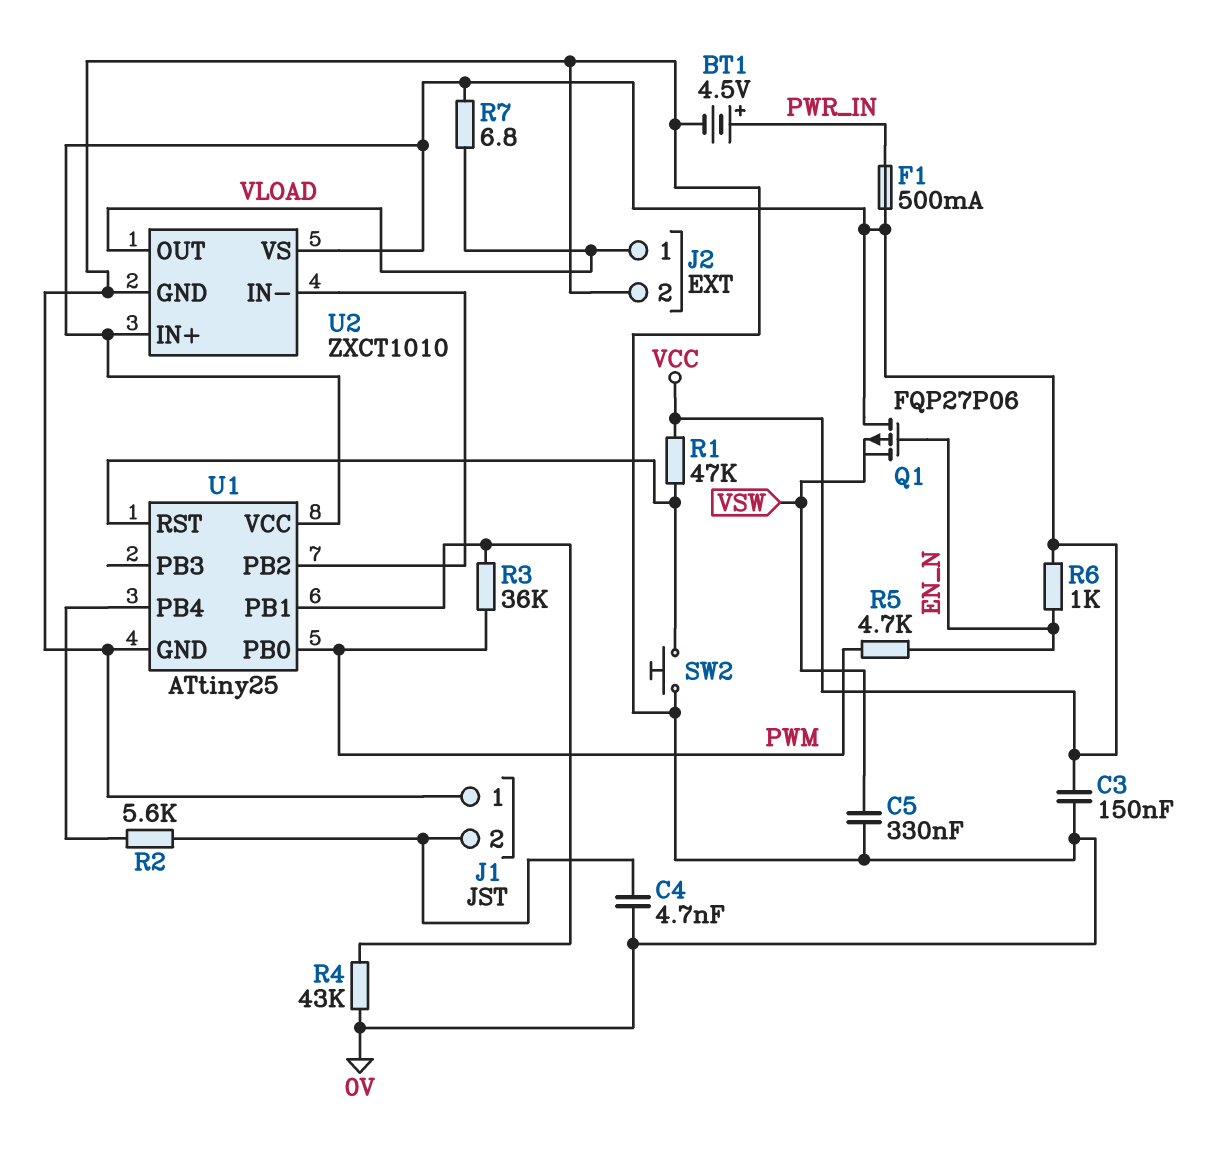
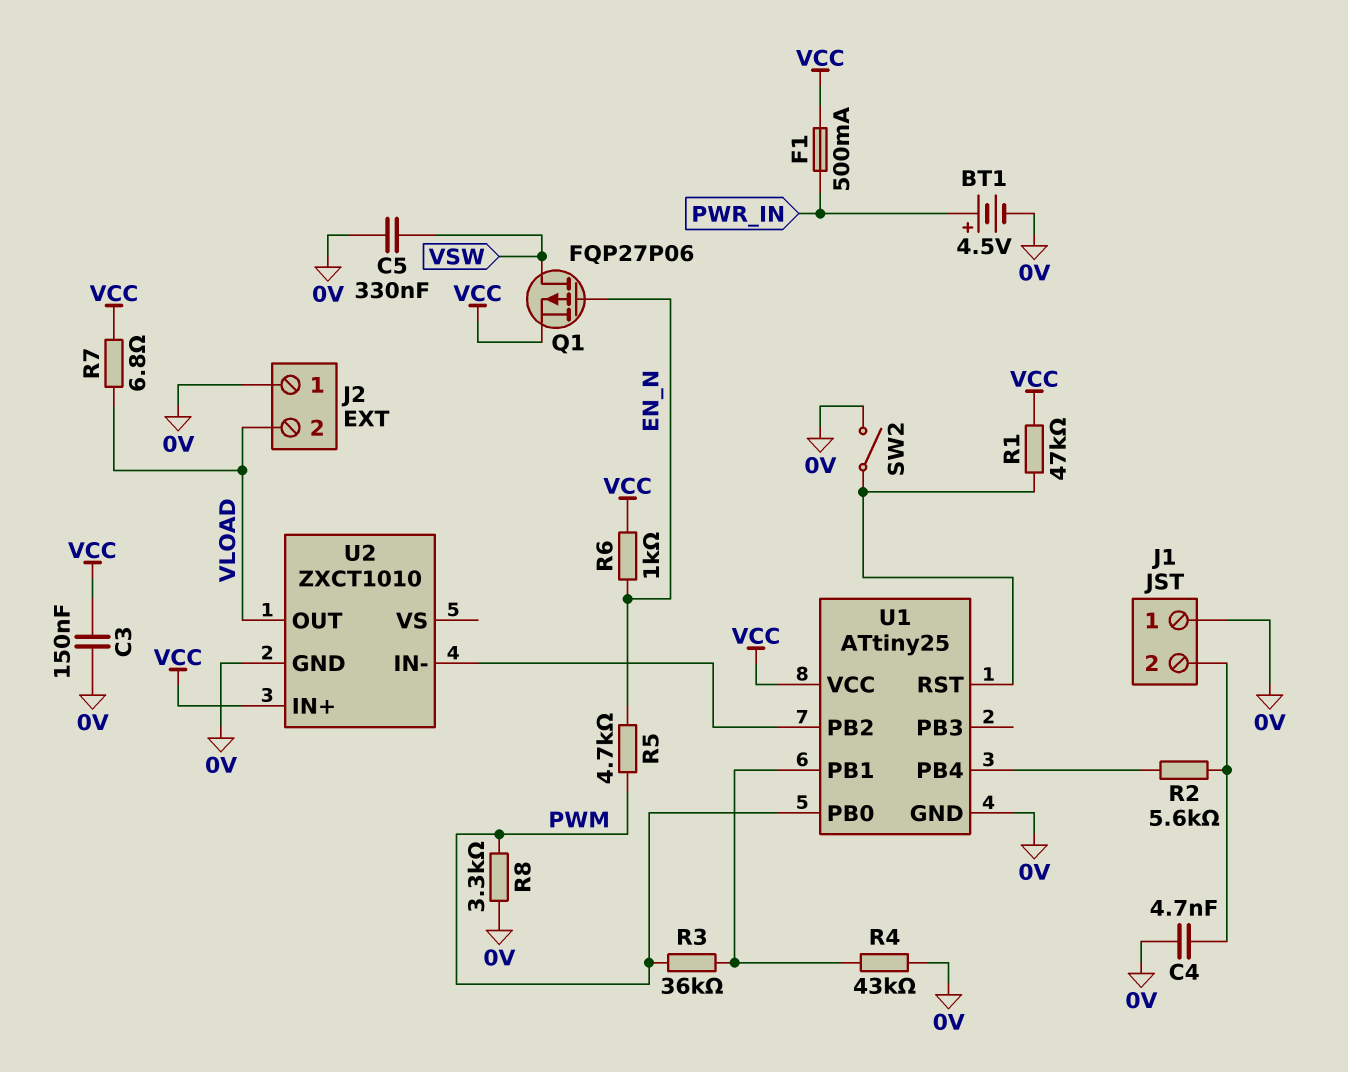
J2 pin 1: VLOAD -> 0V
J2 pin 2: 0V -> VLOAD
Q1: PMOS FQP27P06 (G EN_N, D VCC, S VSW) -> PMOS FQP27P06 (G EN_N, D VSW, S VCC)
R8: none -> 3.3k (0V, PWM)
SW2: button (0V, U1/RST) -> switch (0V, U1/RST)
U2 pin VS: VCC -> none

